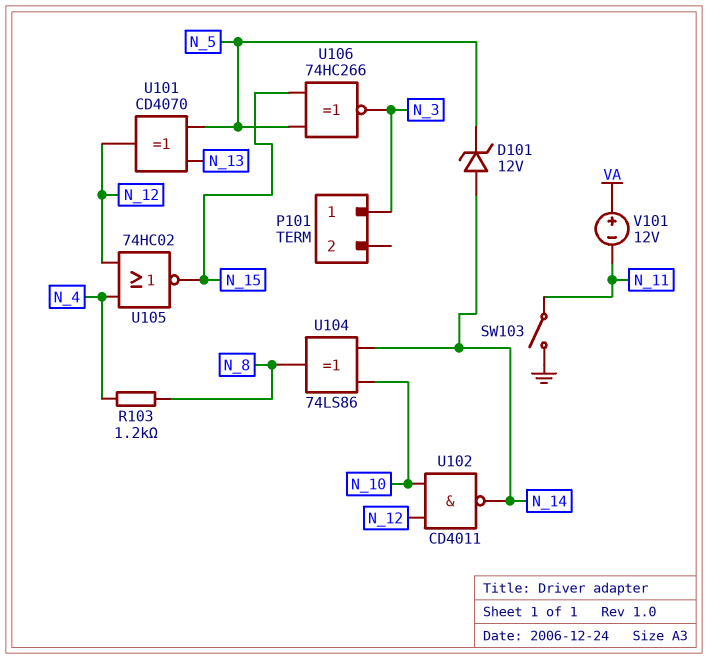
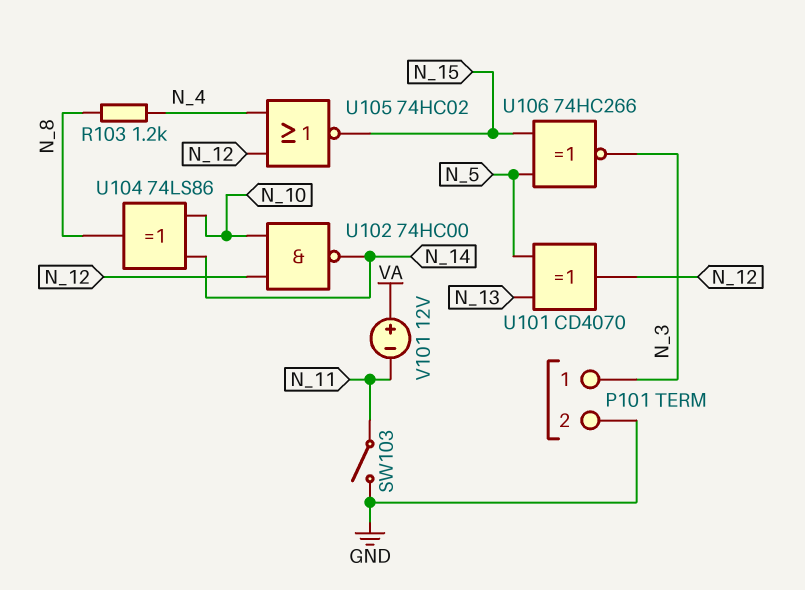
D101: zener 12V (A N_14, K N_5) -> none
P101 pin 2: none -> GND
U102: NAND CD4011 (in N_10, in N_12, out N_14) -> NAND 74HC00 (in N_10, in N_12, out N_14)

